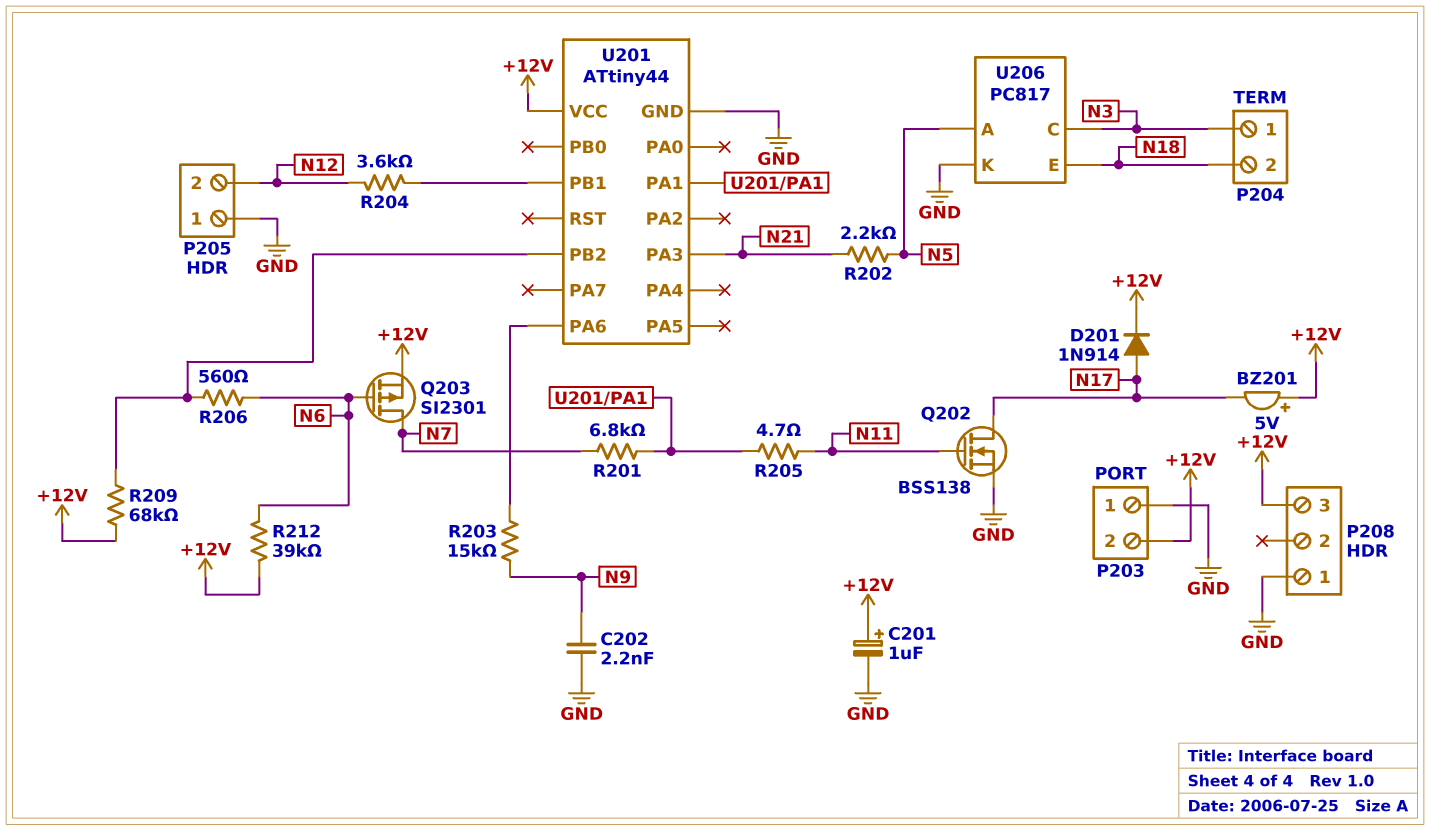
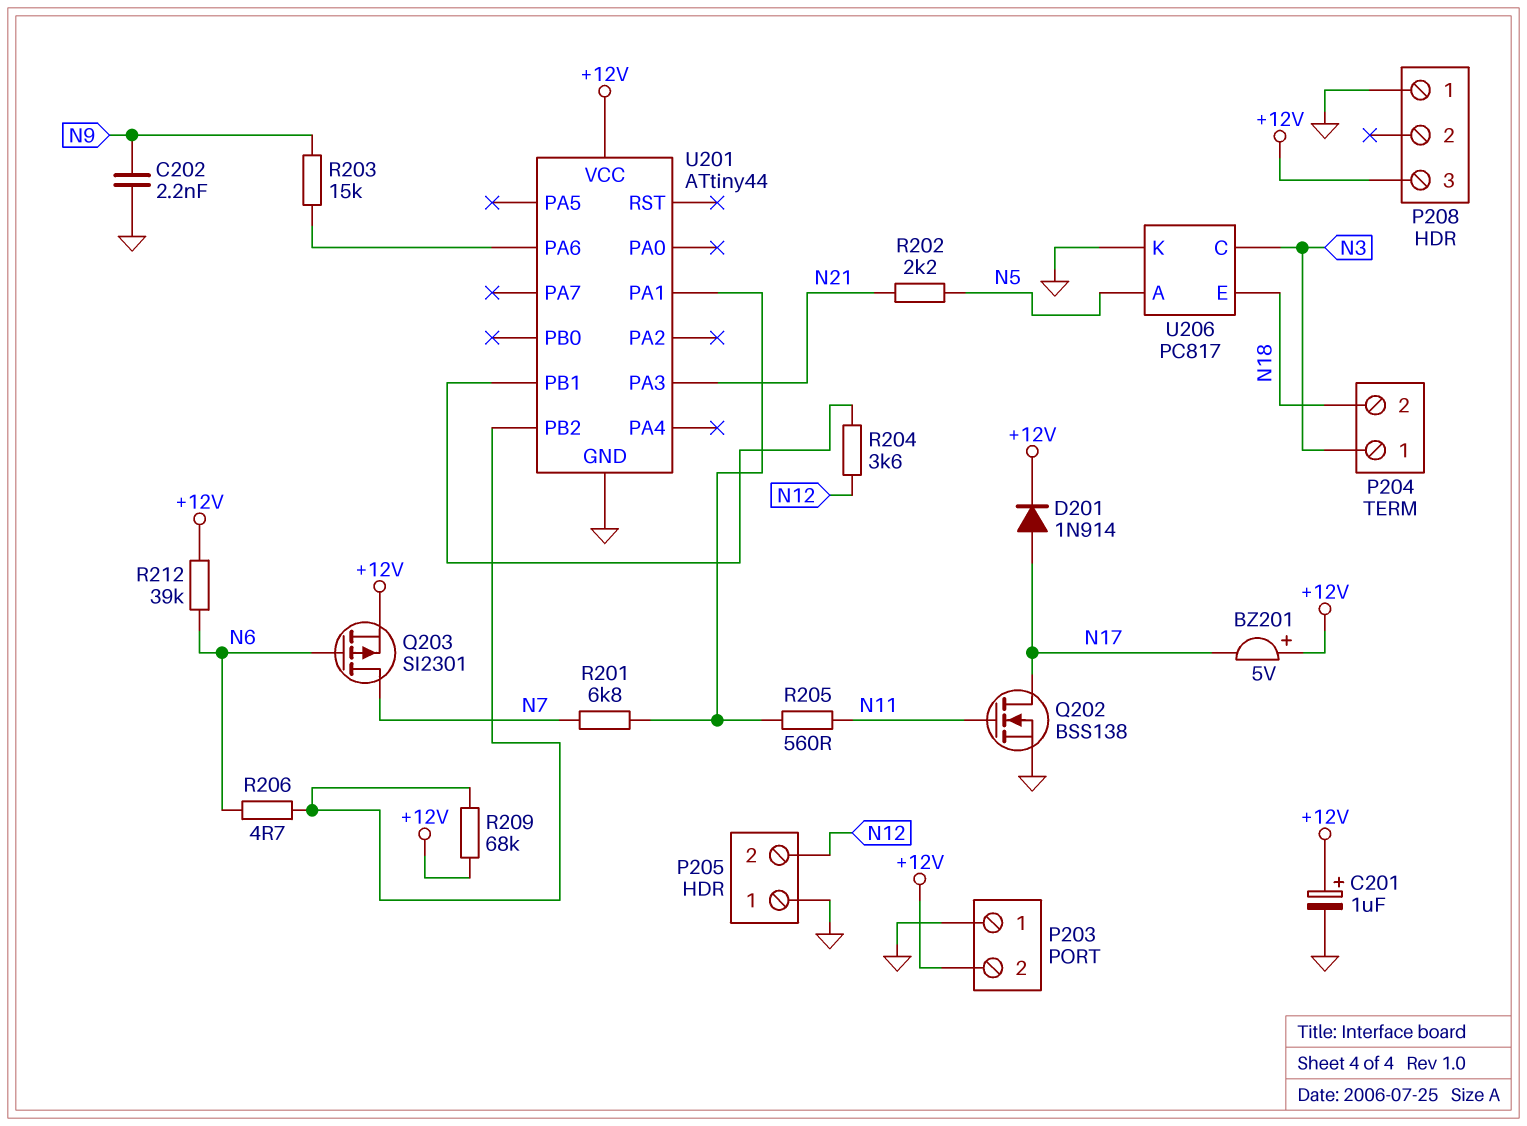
R205: 4.7 (N11, U201/PA1) -> 560 (N11, U201/PA1)
R206: 560 (N6, U201/PB2) -> 4.7 (N6, U201/PB2)

